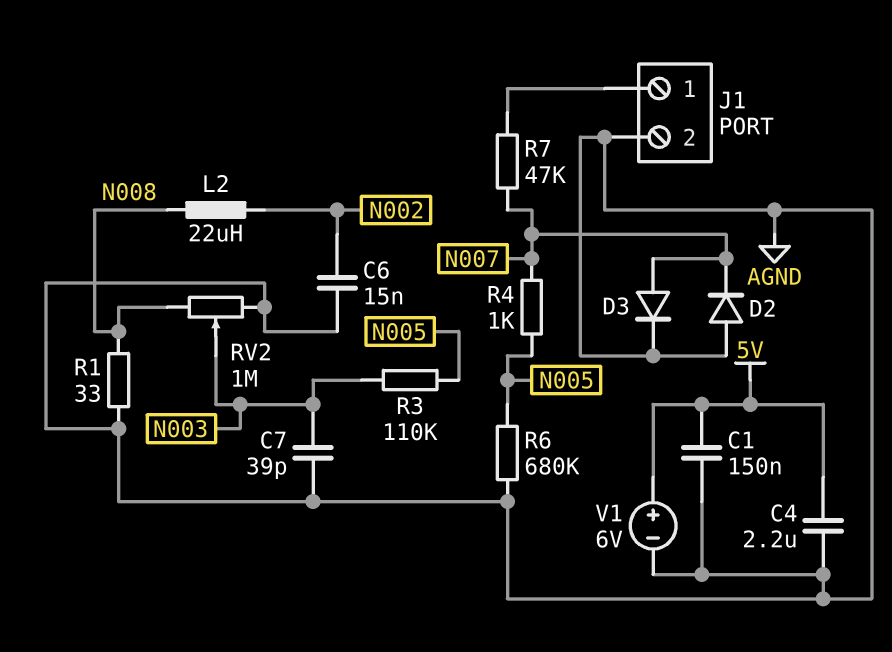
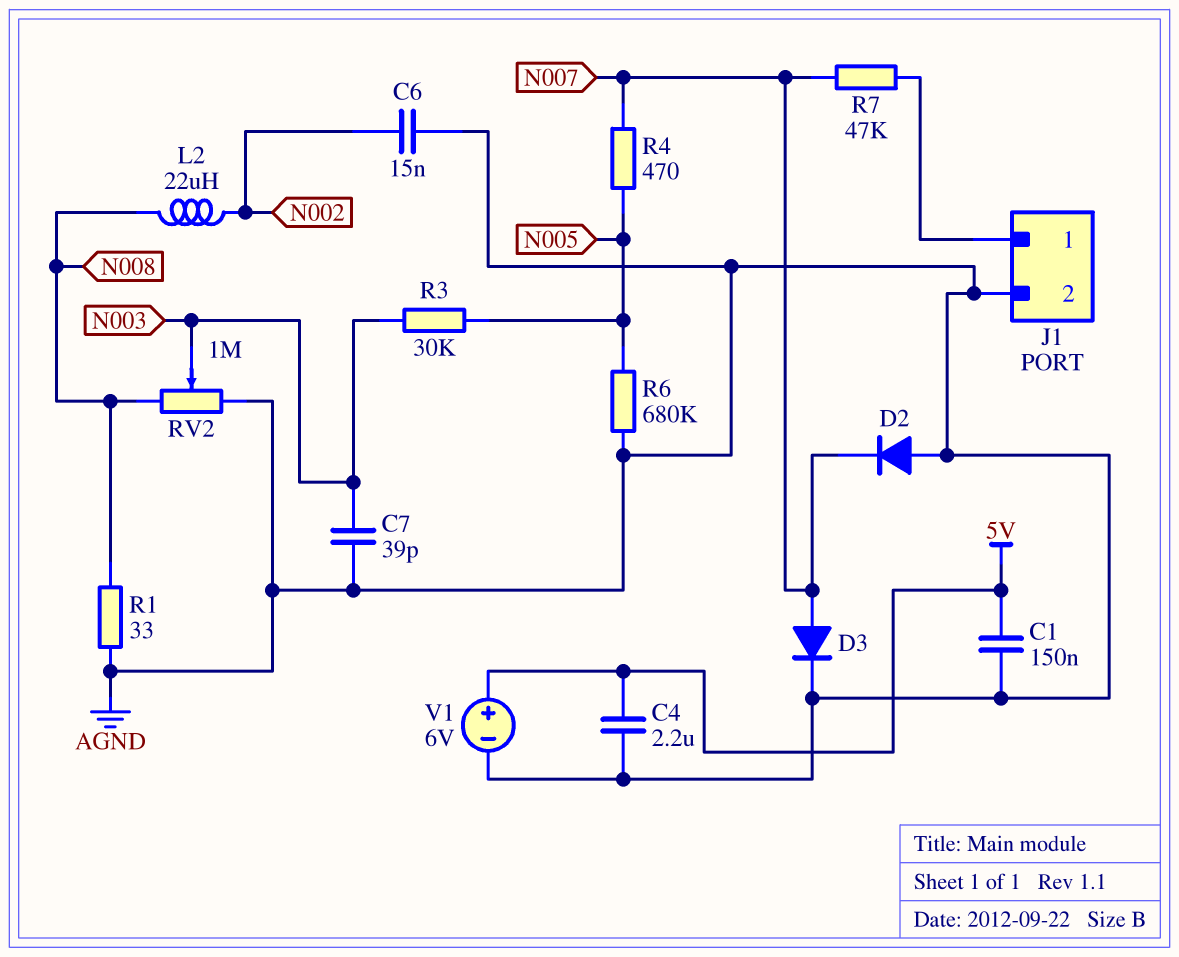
R3: 110k (N003, N005) -> 30k (N003, N005)
R4: 1k (N005, N007) -> 470 (N005, N007)

